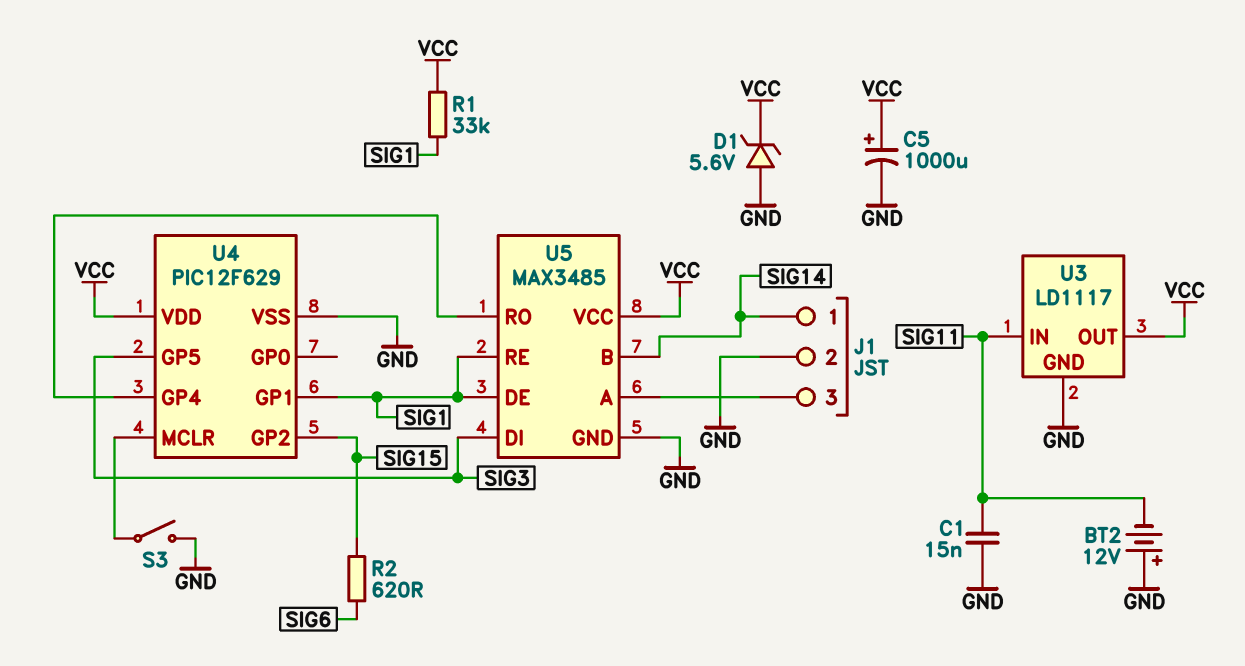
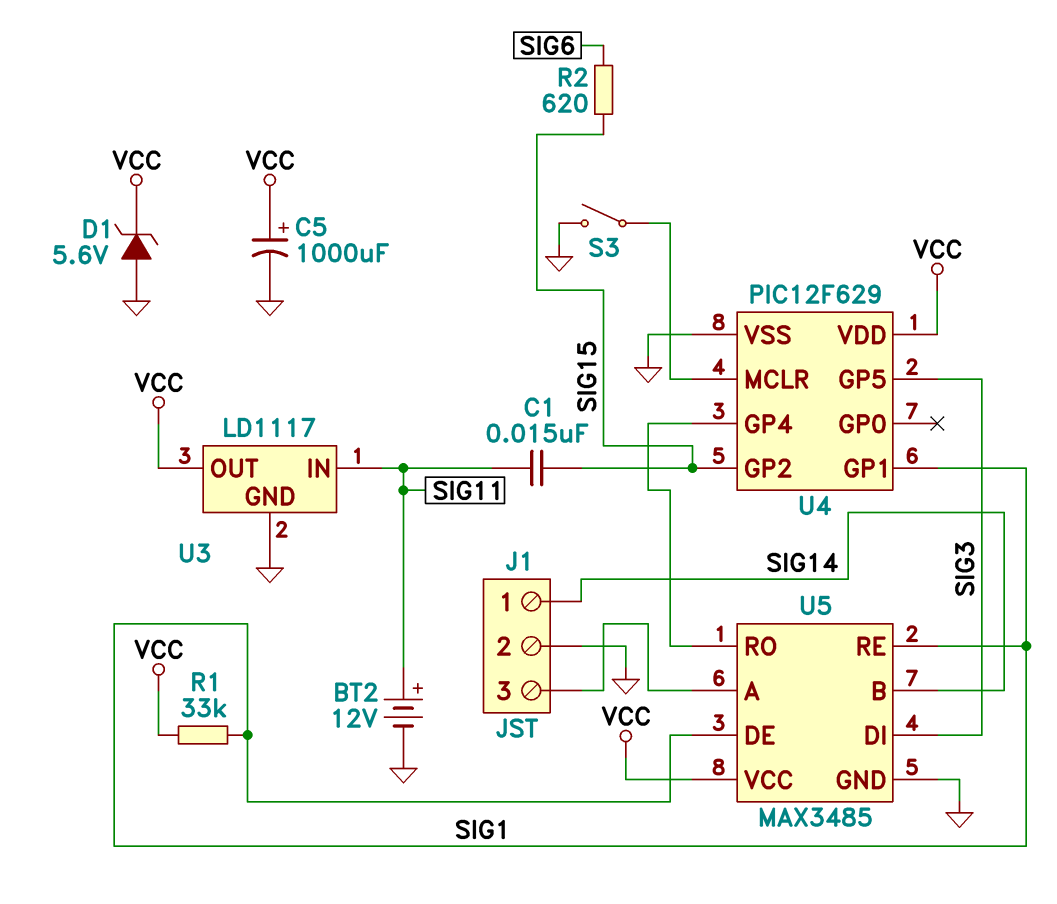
BT2: 12V (plus GND, minus SIG11) -> 12V (plus SIG11, minus GND)
C1: 15nF (GND, SIG11) -> 15nF (SIG11, SIG15)

